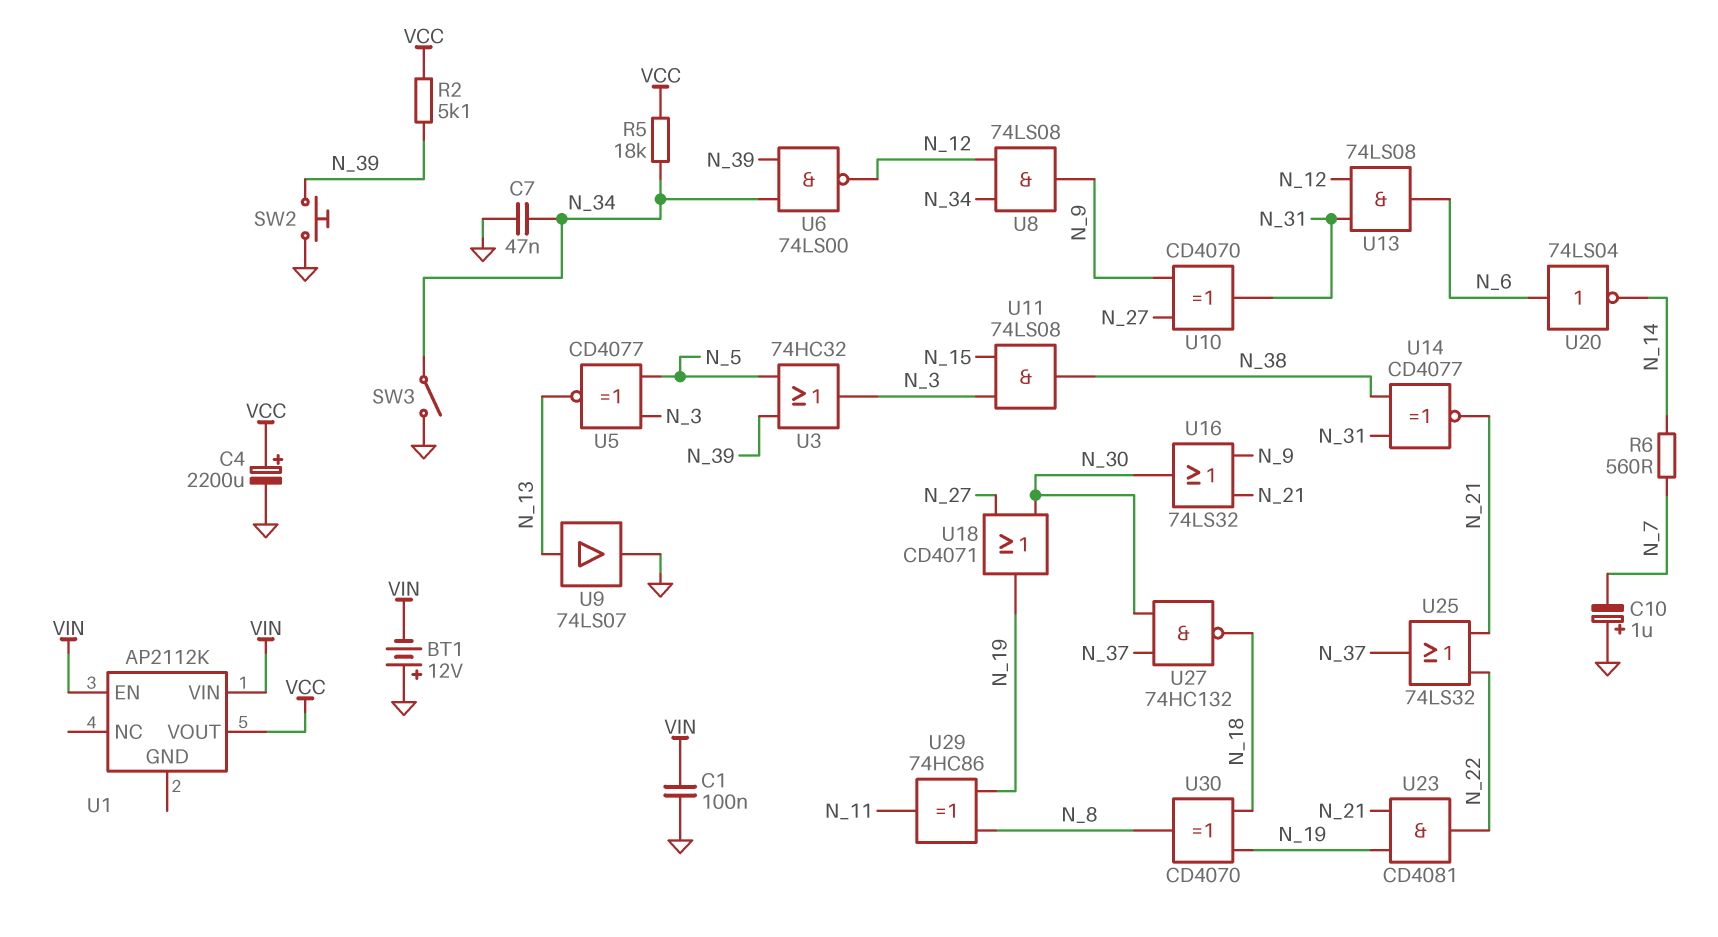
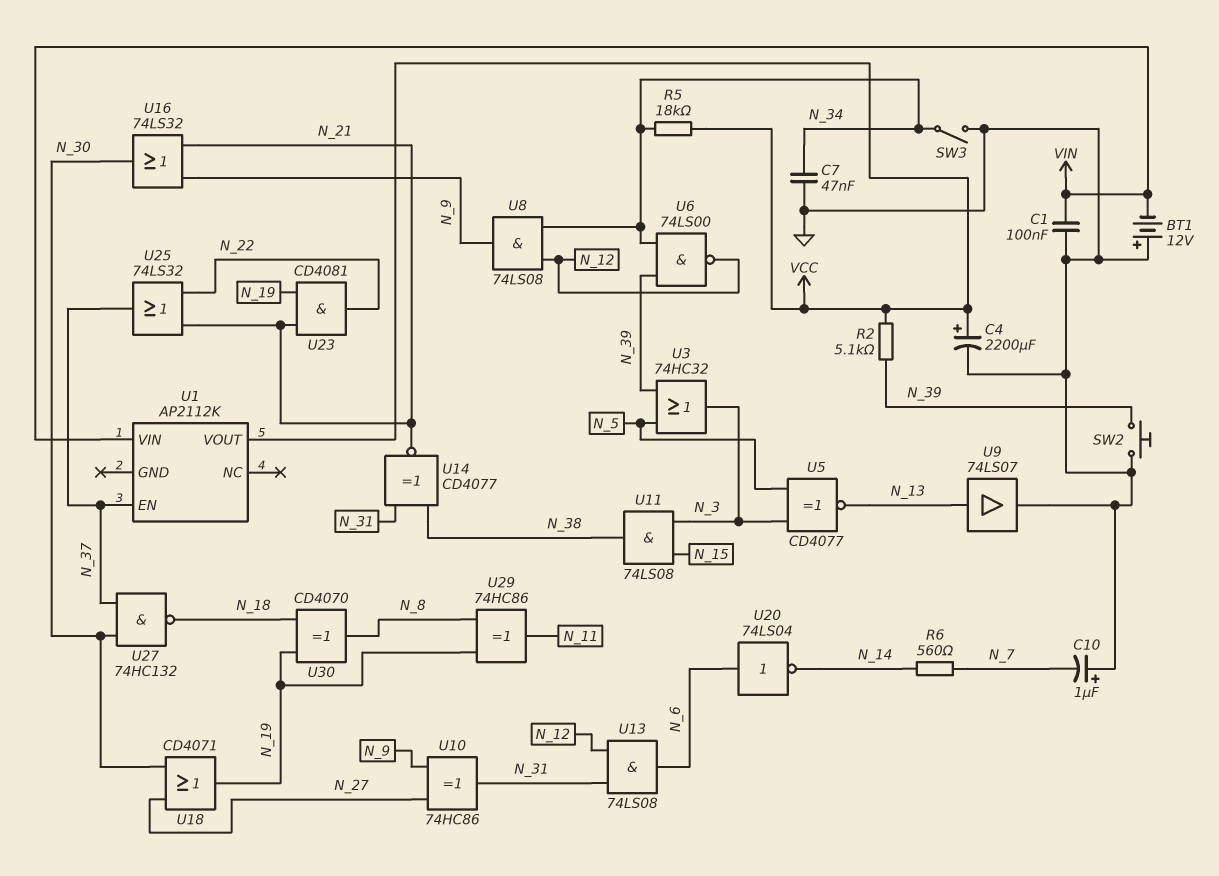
U1 pin EN: VIN -> N_37
U10: XOR CD4070 (in N_9, in N_27, out N_31) -> XOR 74HC86 (in N_9, in N_27, out N_31)

